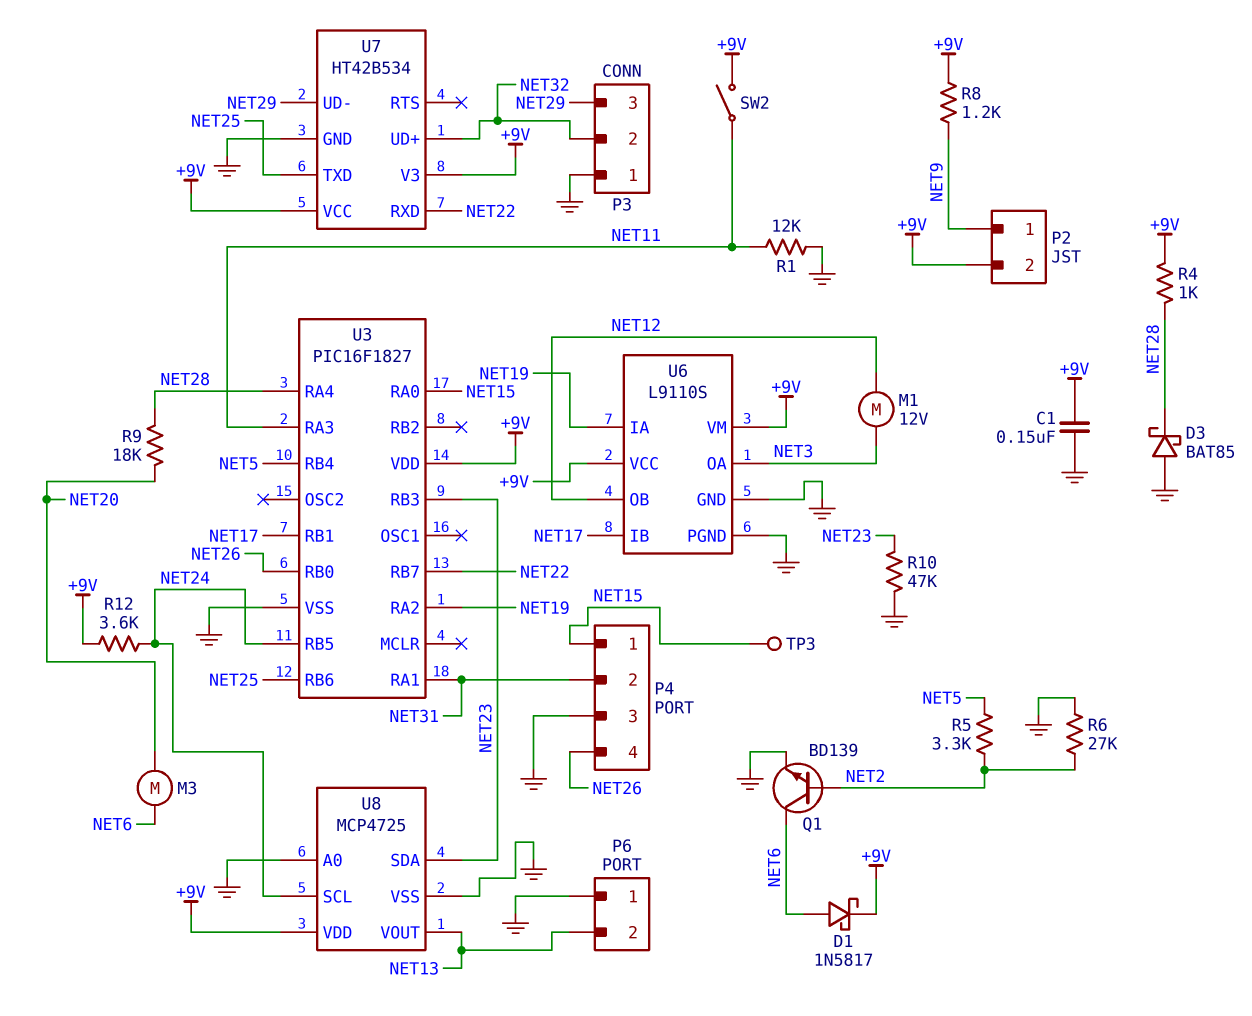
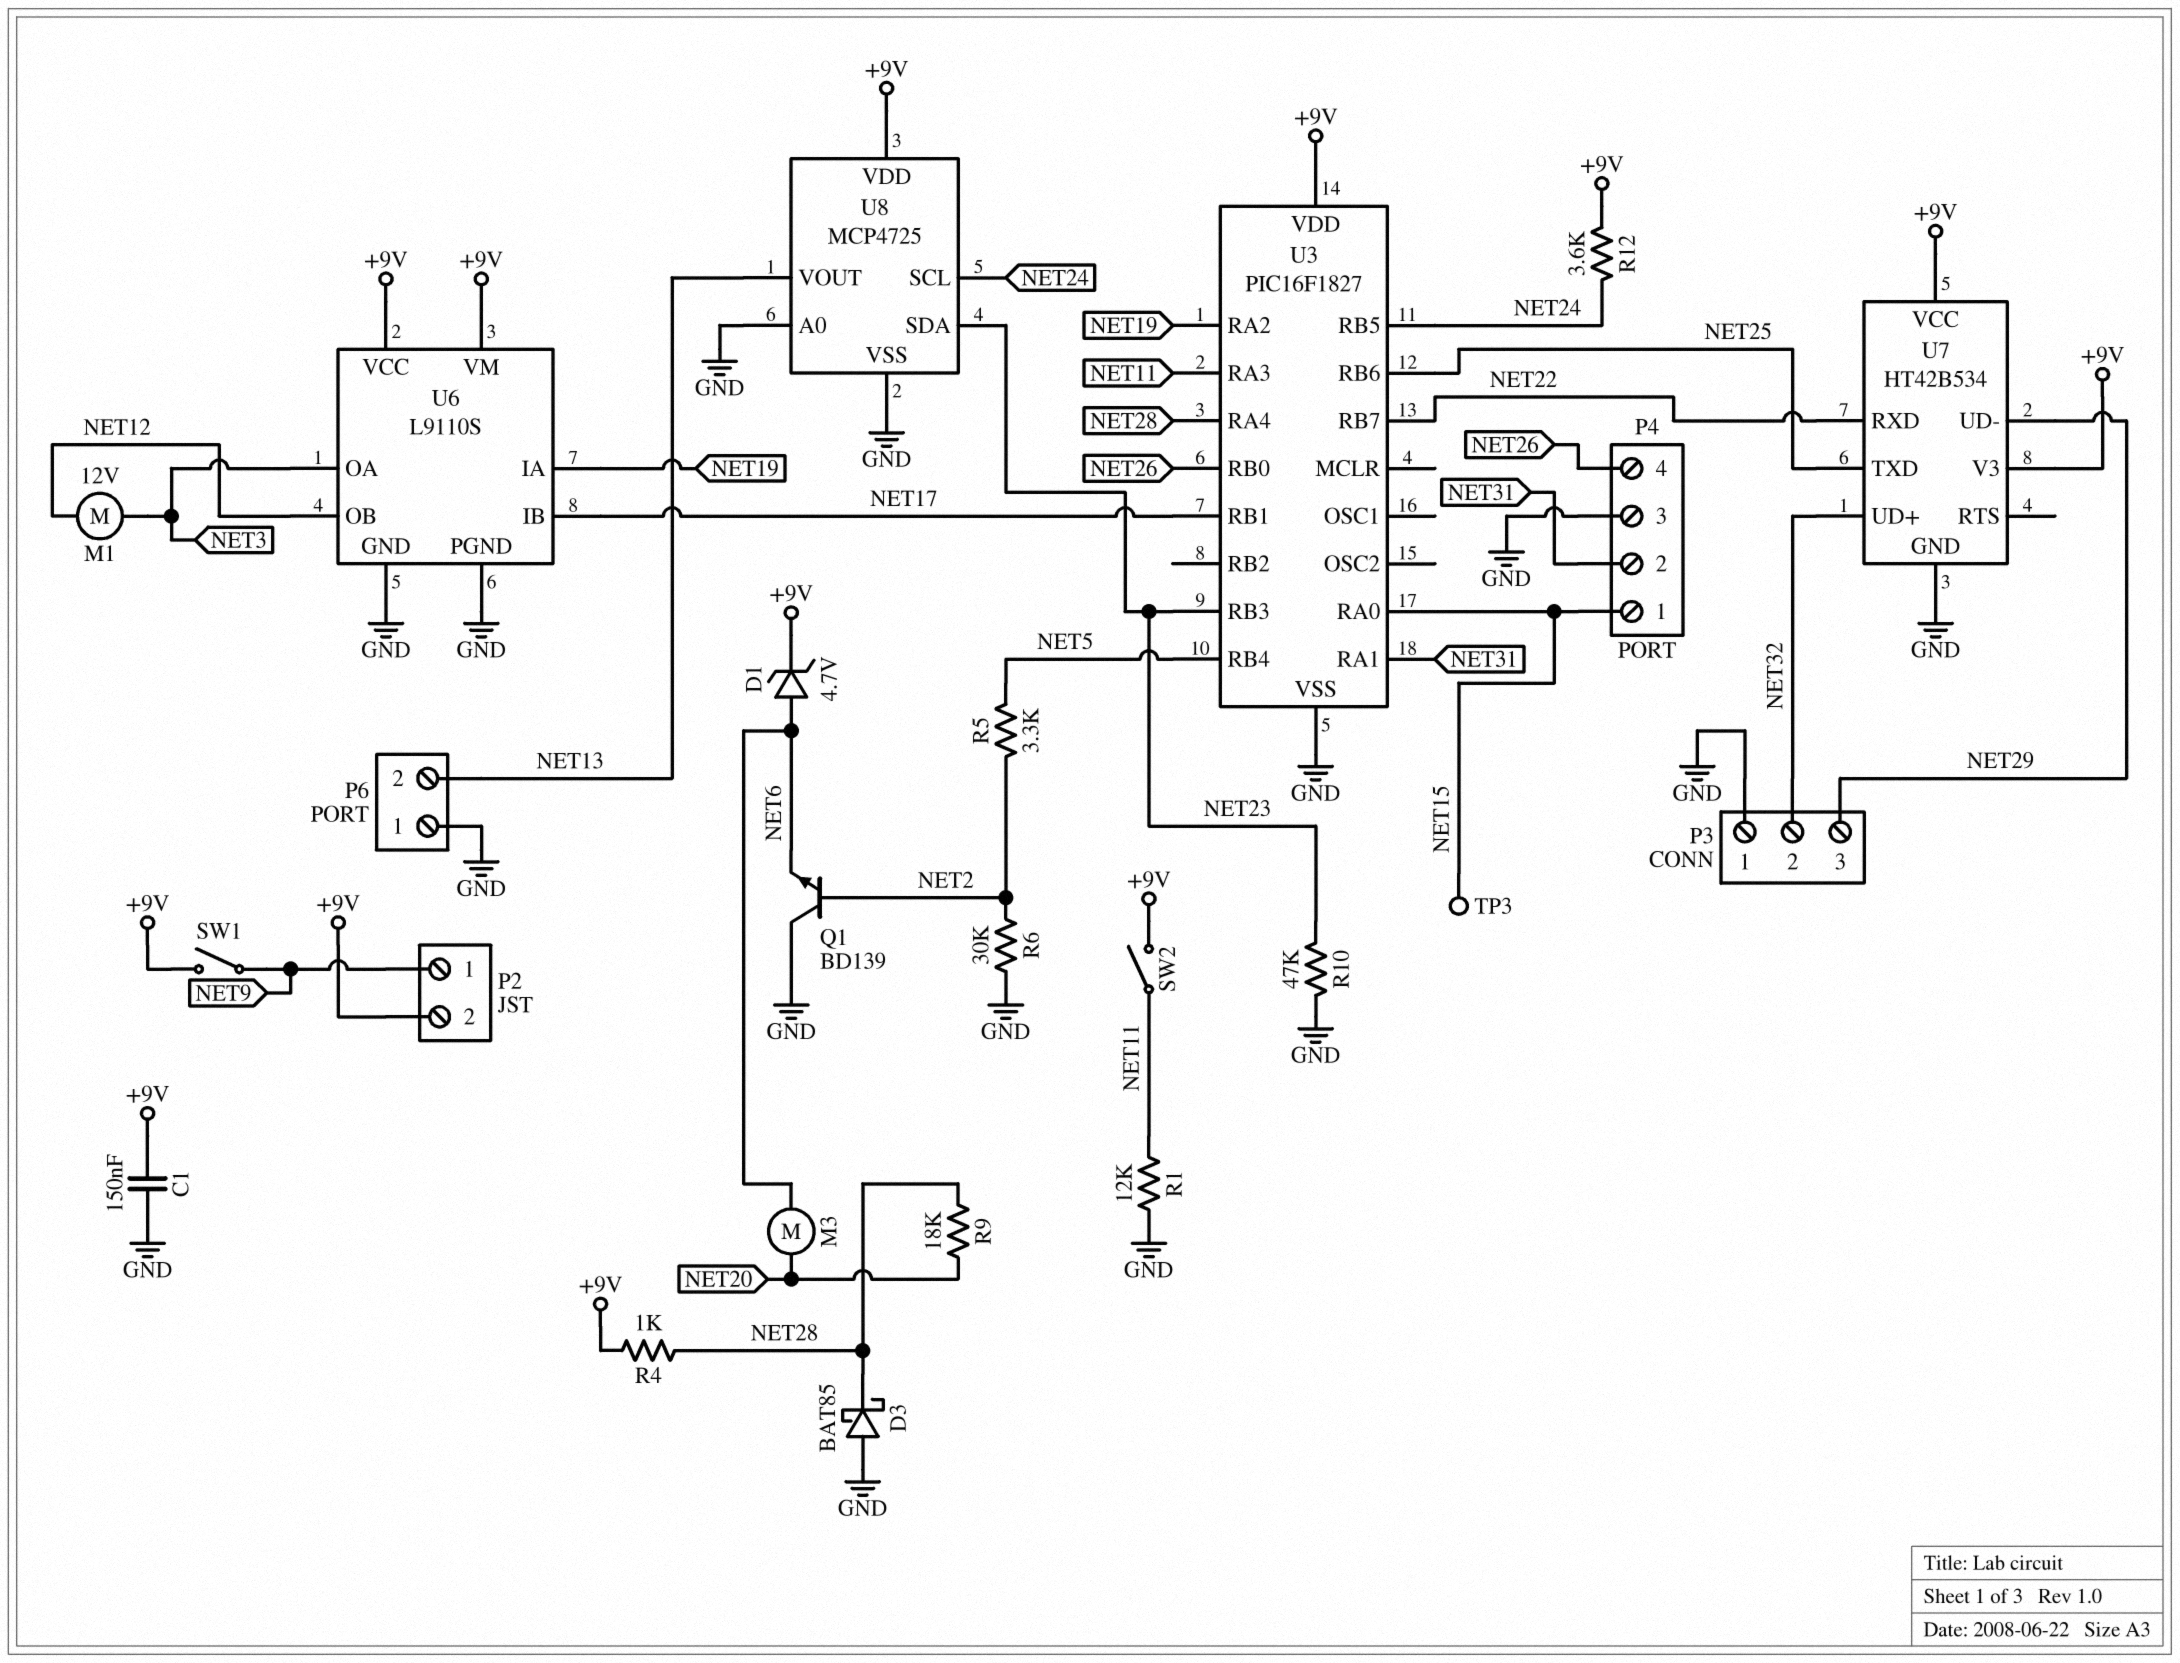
D1: schottky 1N5817 (A NET6, K +9V) -> zener 4.7V (A NET6, K +9V)
Q1: NPN BD139 (B NET2, C NET6, E GND) -> NPN BD139 (B NET2, C GND, E NET6)
R6: 27k (GND, NET2) -> 30k (GND, NET2)
R8: 1.2k (+9V, NET9) -> none
SW1: none -> switch (+9V, NET9)

